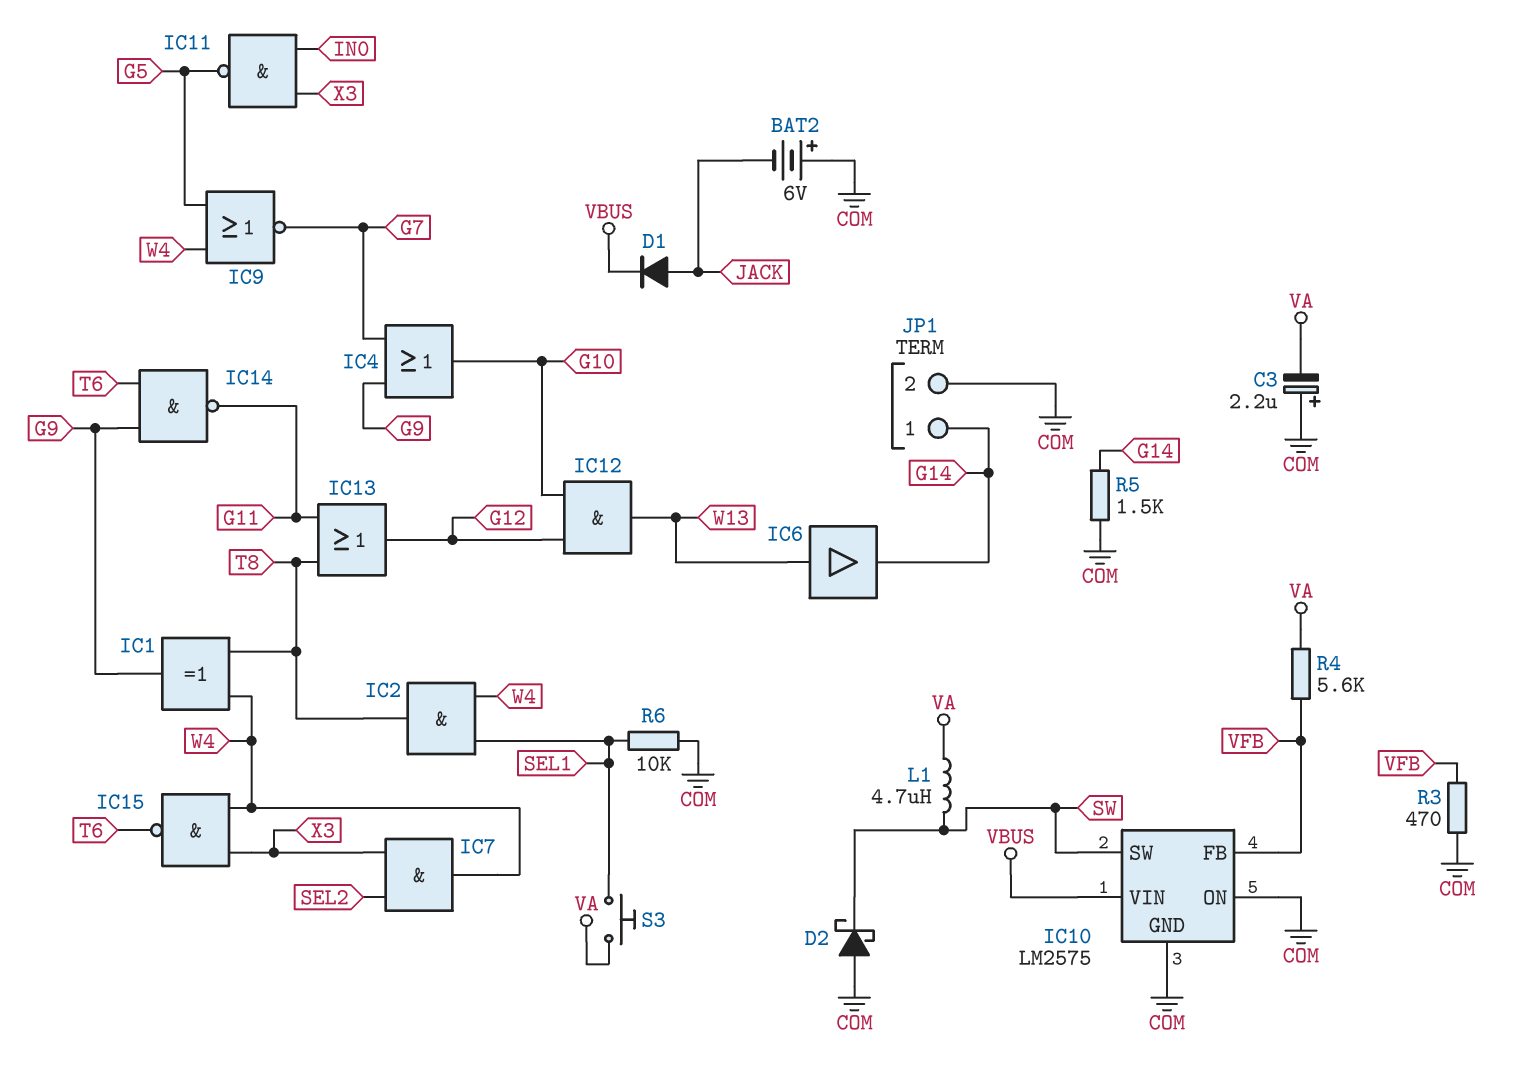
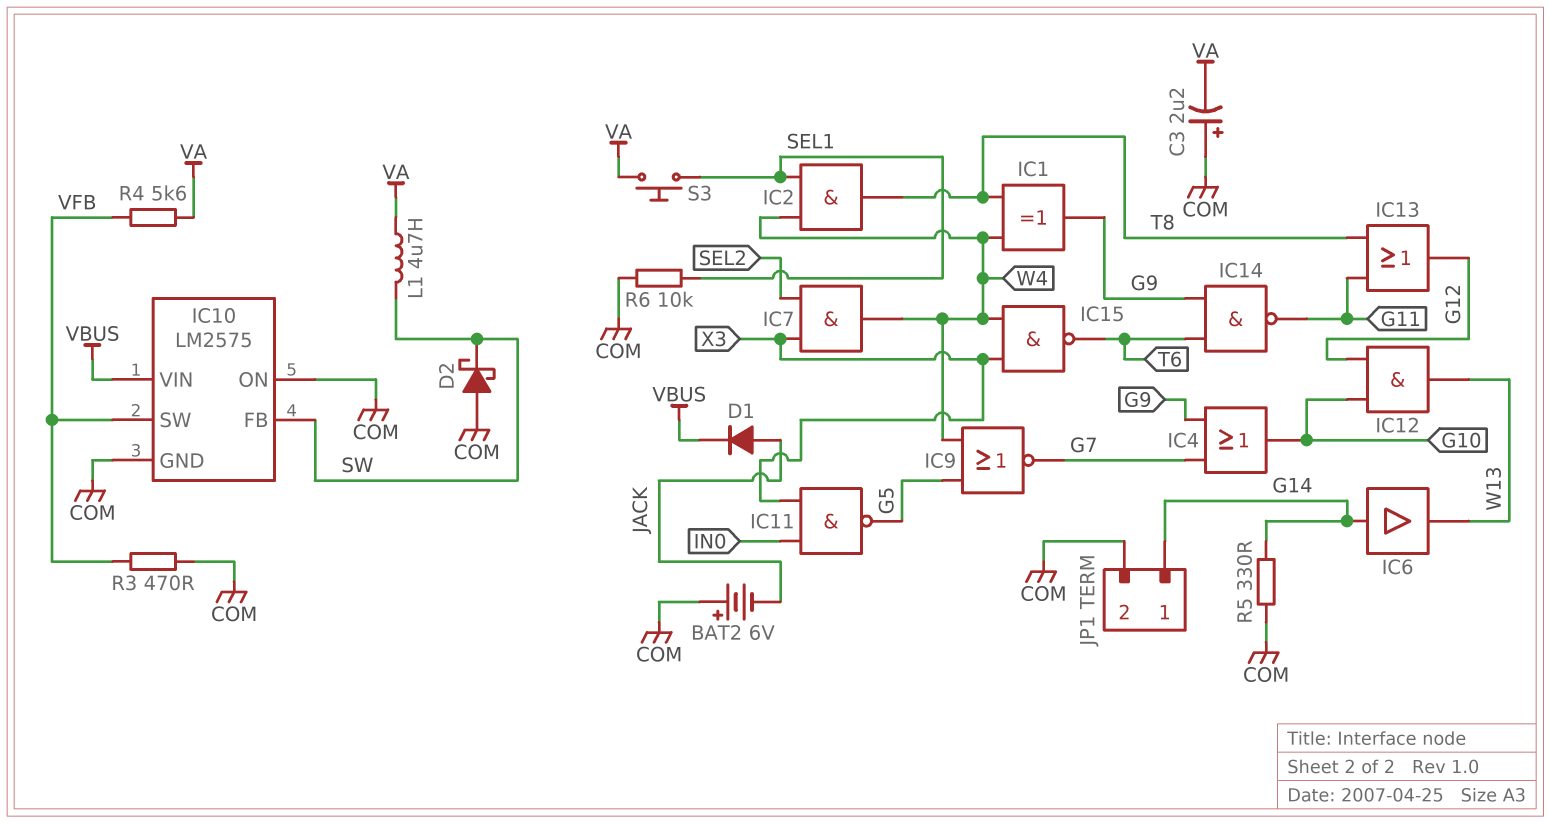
IC6: buffer (in W13, out G14) -> buffer (in G14, out W13)
IC10 pin FB: VFB -> SW
IC10 pin SW: SW -> VFB
R5: 1.5k (COM, G14) -> 330 (COM, G14)

